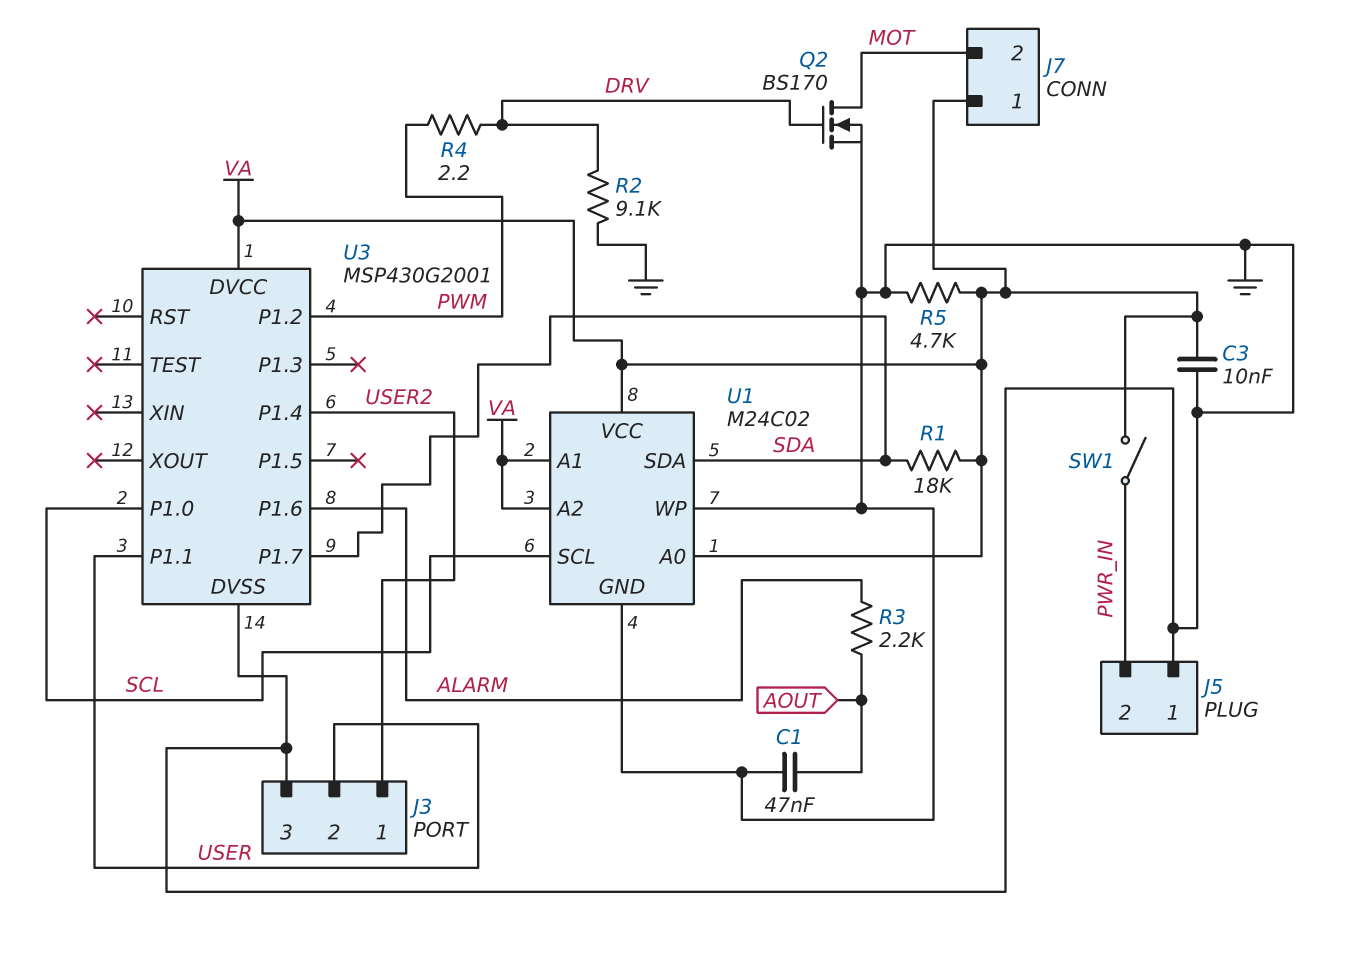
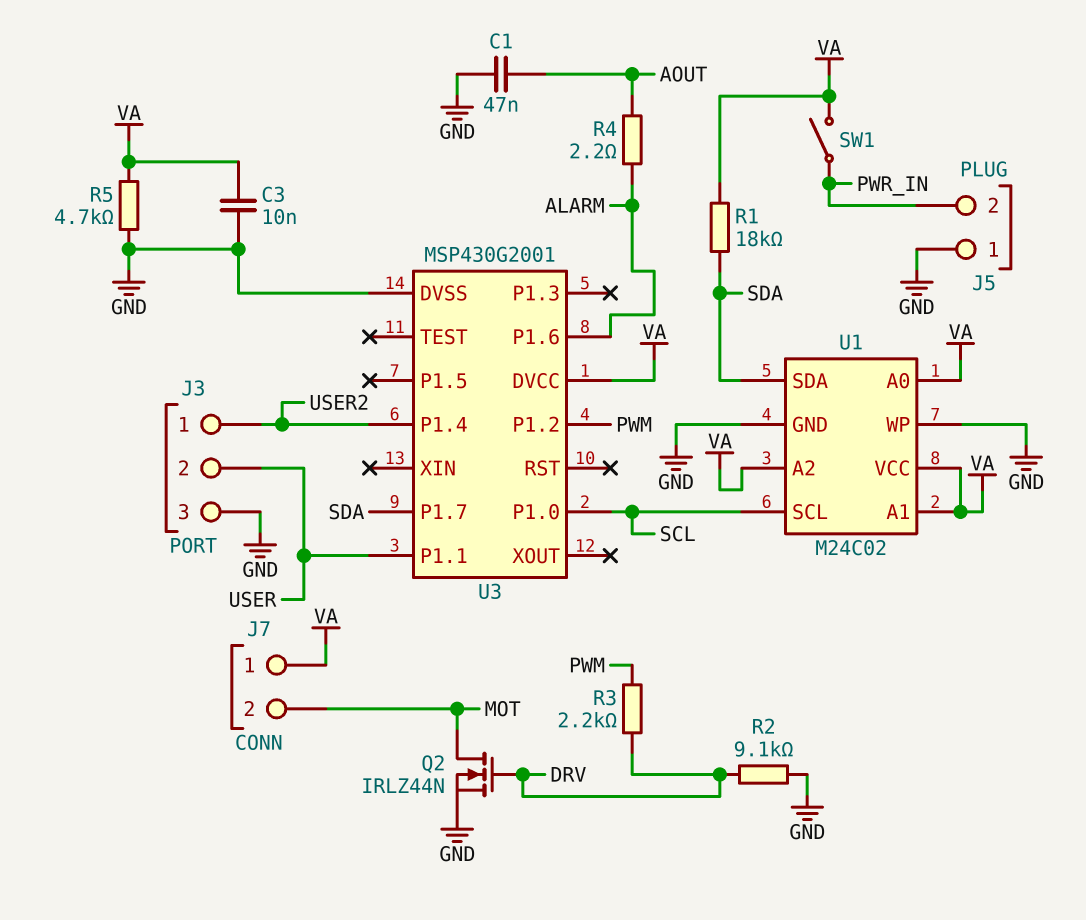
Q2: NMOS BS170 (G DRV, D MOT, S GND) -> NMOS IRLZ44N (G DRV, D MOT, S GND)
R3: 2.2k (ALARM, AOUT) -> 2.2k (DRV, PWM)
R4: 2.2 (DRV, PWM) -> 2.2 (ALARM, AOUT)

